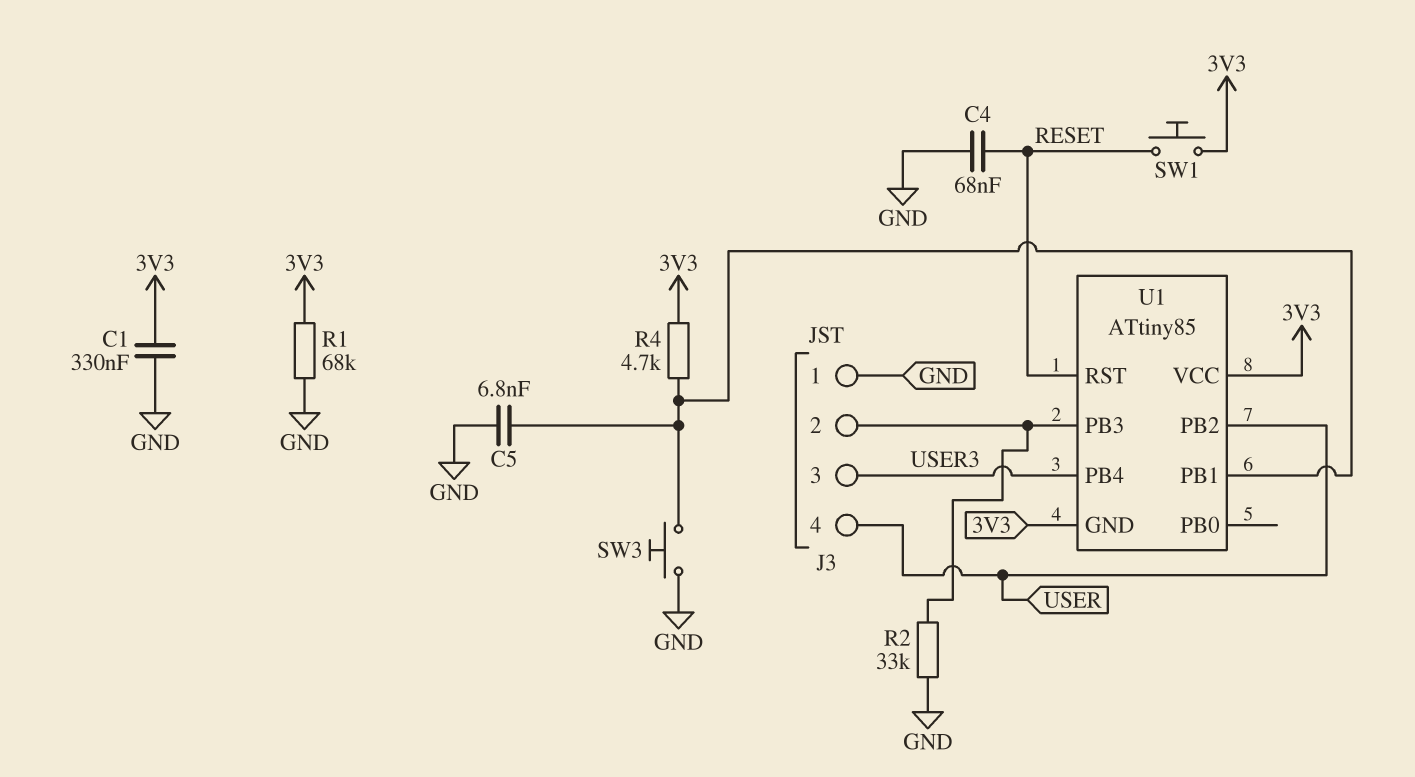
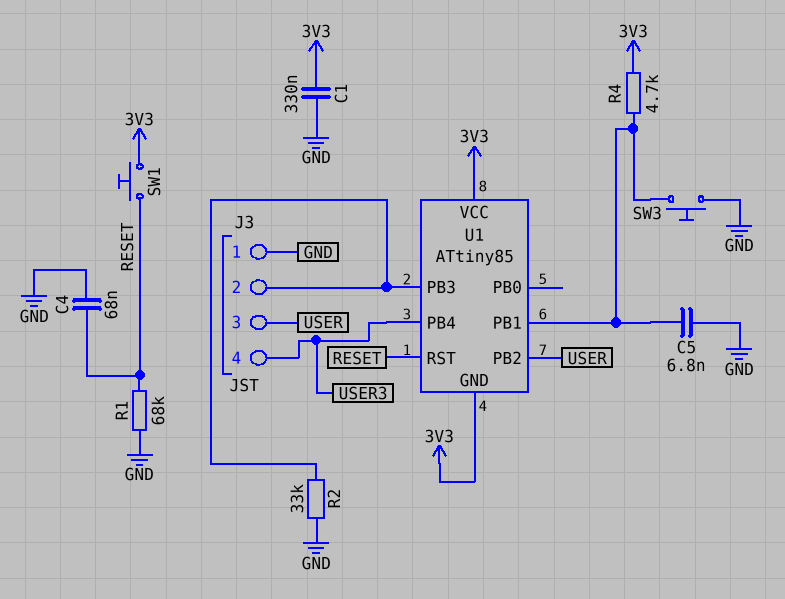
J3 pin 3: USER3 -> USER
J3 pin 4: USER -> USER3
R1: 68k (3V3, GND) -> 68k (GND, RESET)

